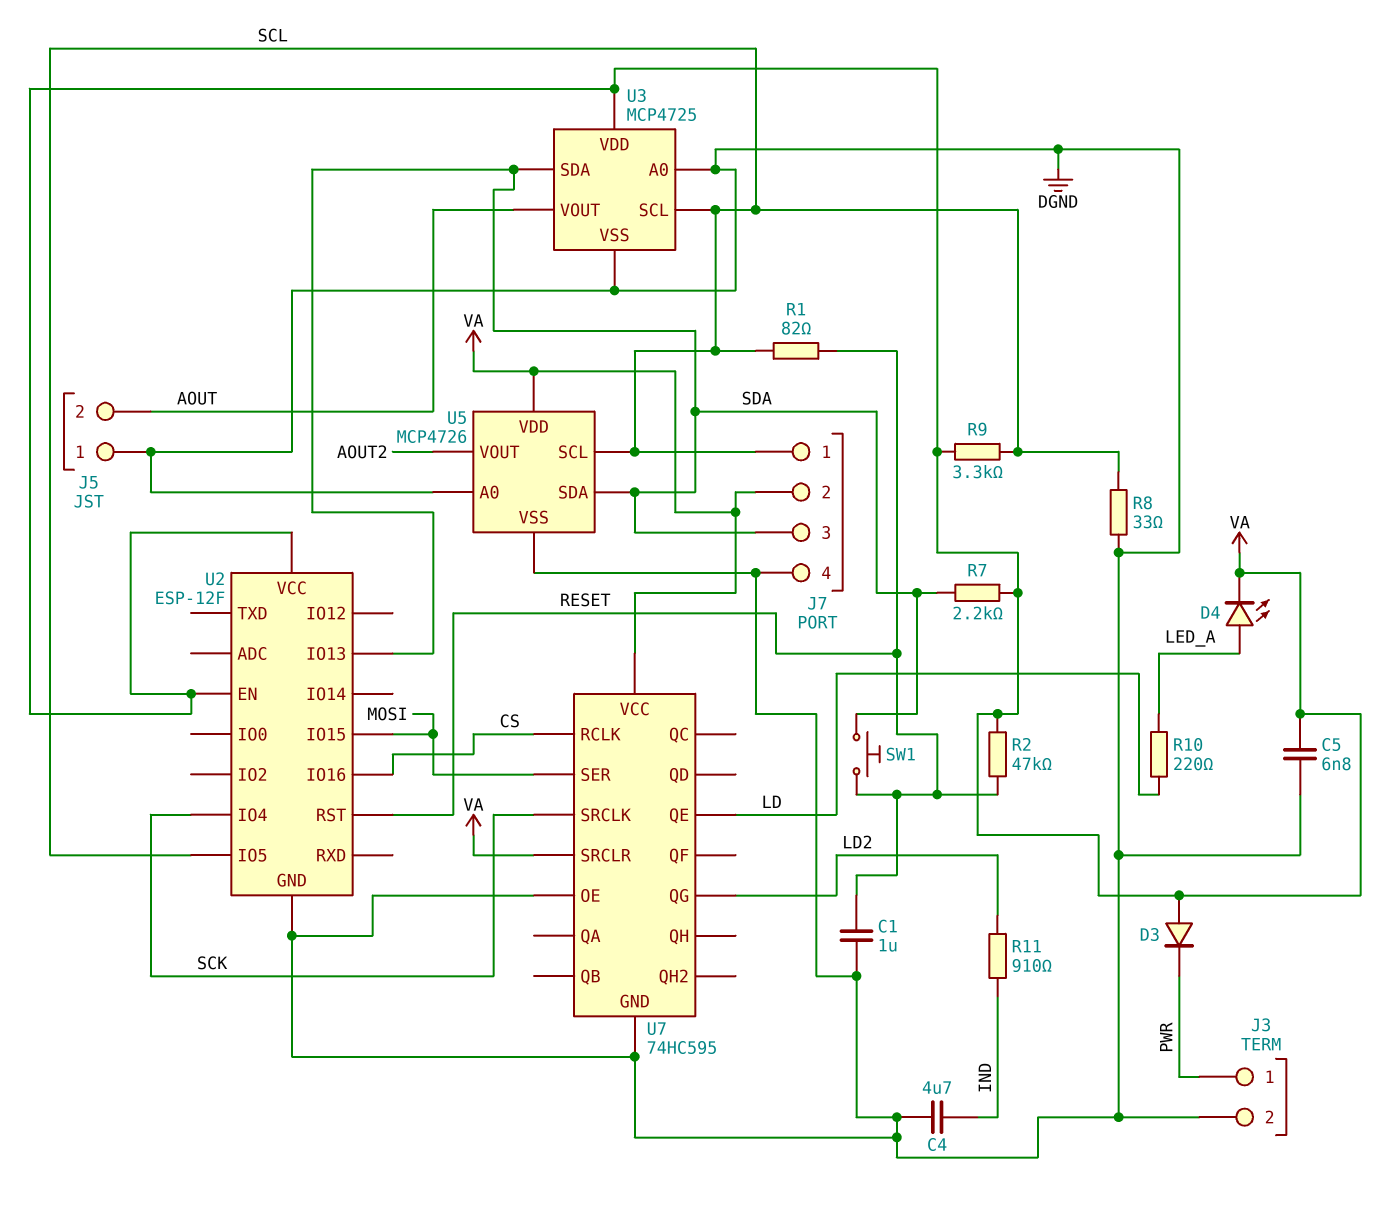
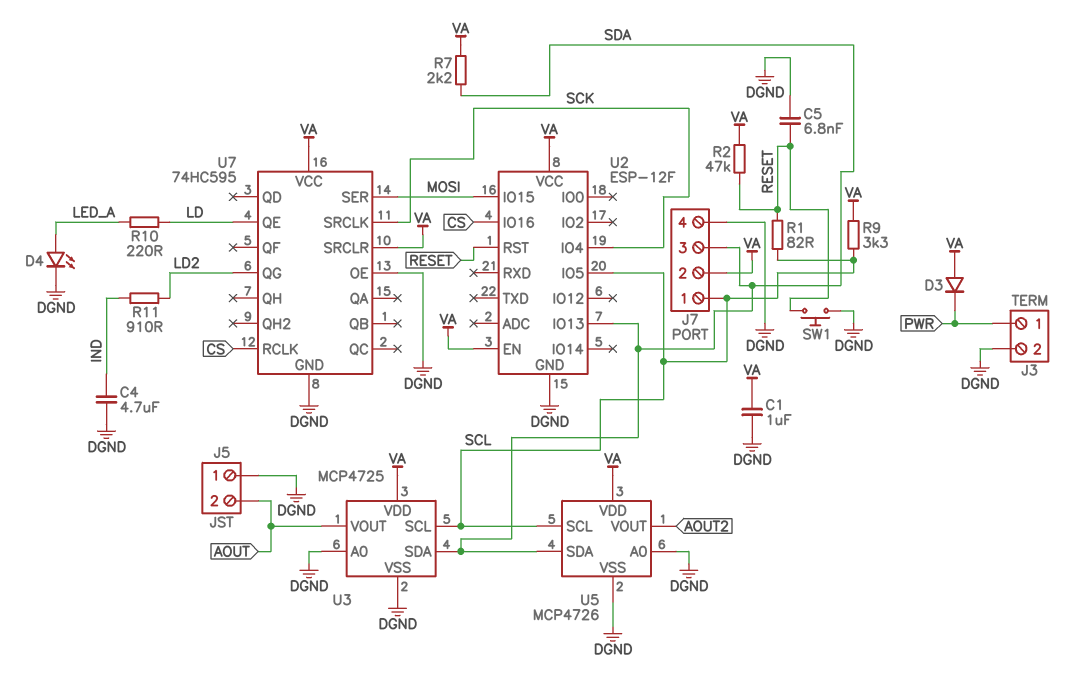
C1: 1uF (DGND, RESET) -> 1uF (DGND, VA)
C5: 6.8nF (DGND, VA) -> 6.8nF (DGND, RESET)
D4: LED (A LED_A, K VA) -> LED (A LED_A, K DGND)
R8: 33 (DGND, SCL) -> none
SW1: button (RESET, SDA) -> button (DGND, RESET)

